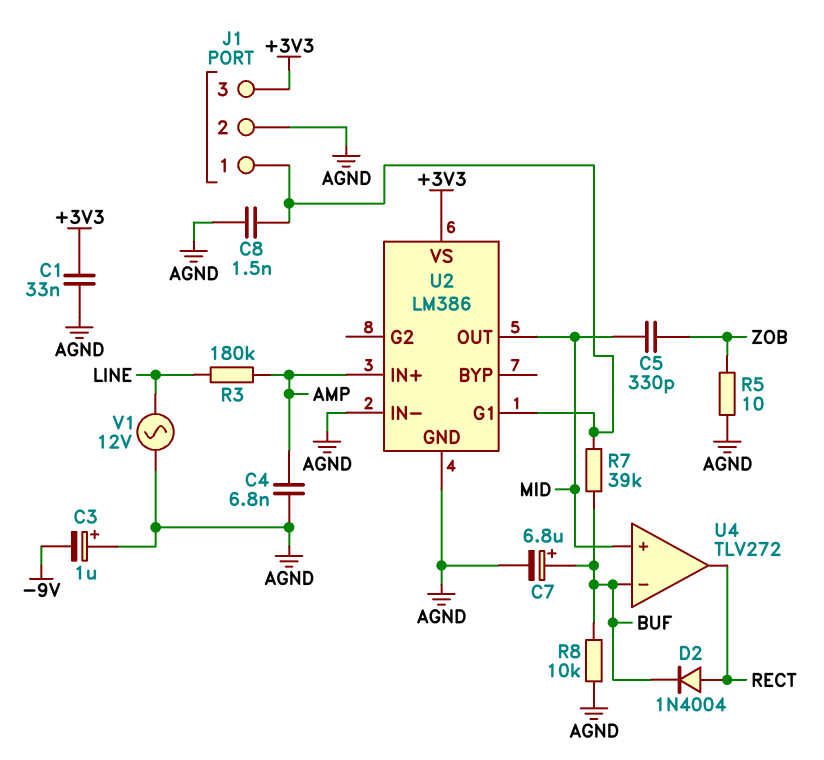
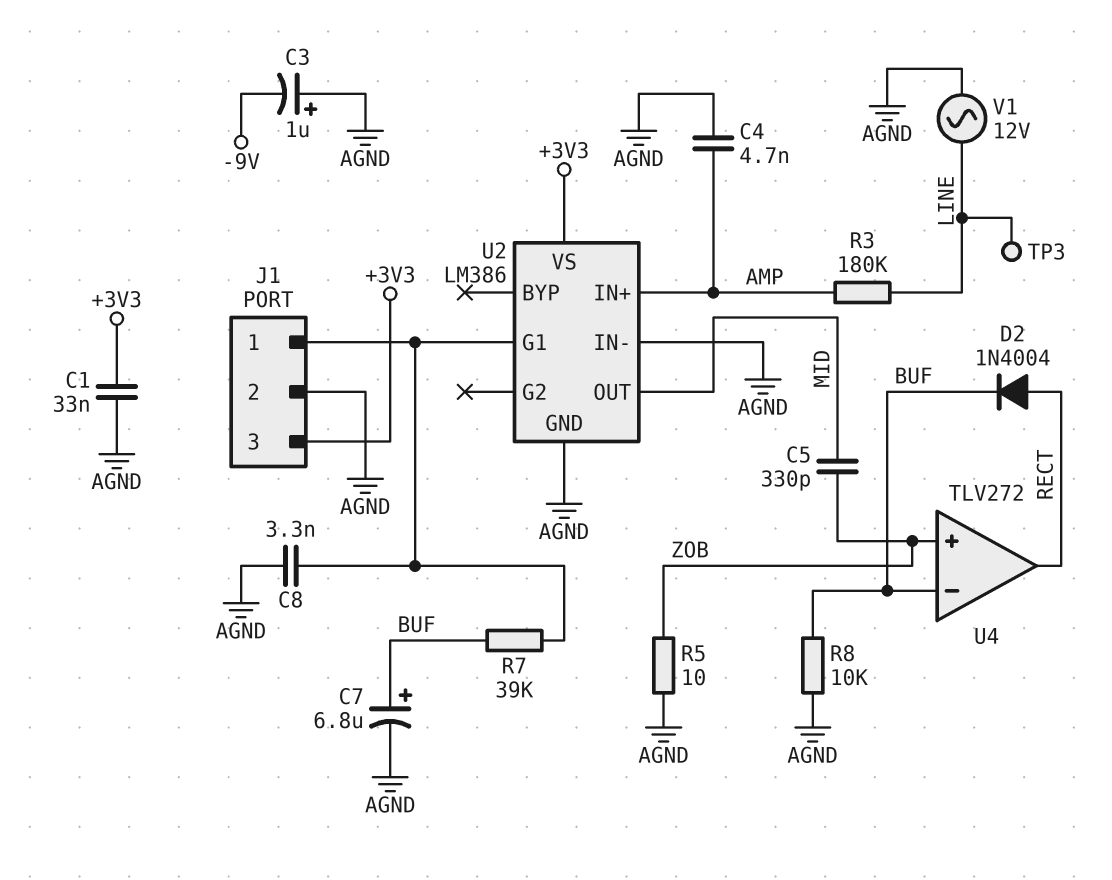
C4: 6.8nF (AGND, AMP) -> 4.7nF (AGND, AMP)
C8: 1.5nF (AGND, J1/1) -> 3.3nF (AGND, J1/1)
TP3: none -> test point (LINE)
U4 pin in+: MID -> ZOB

